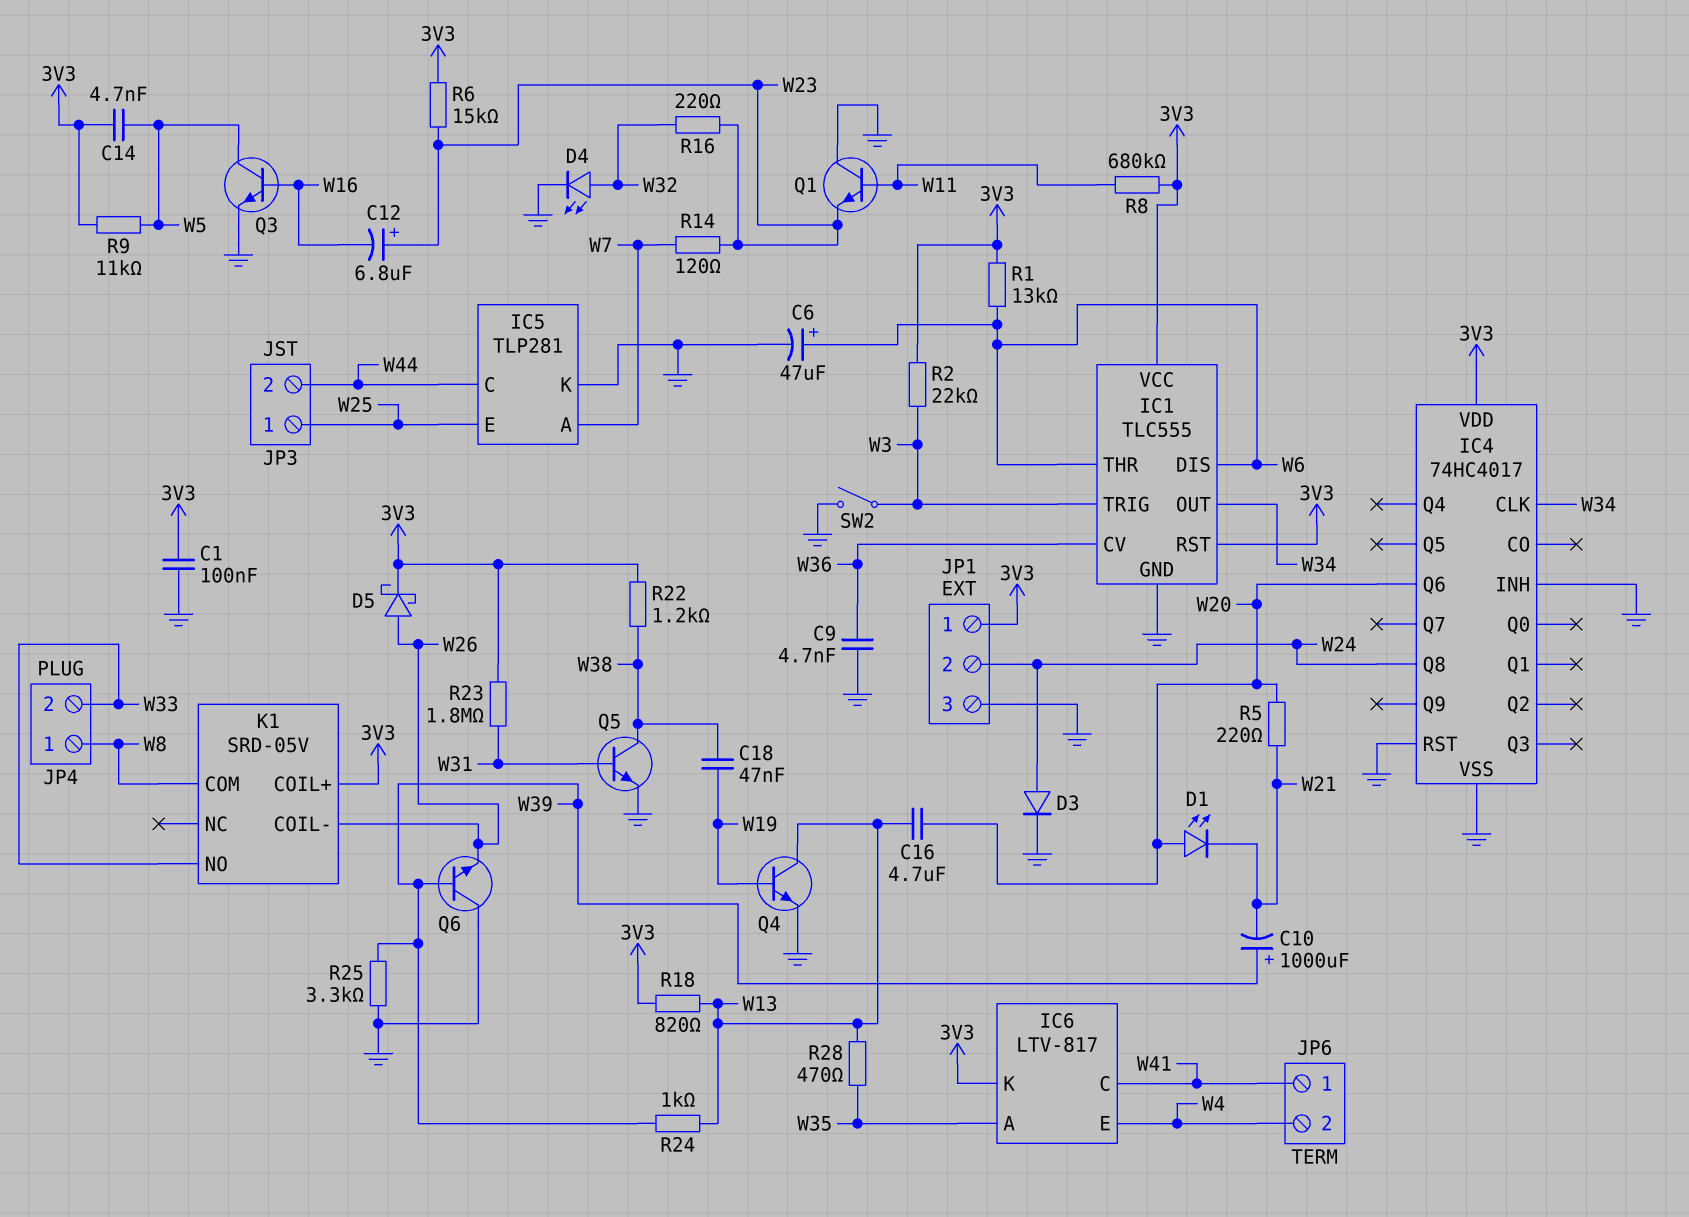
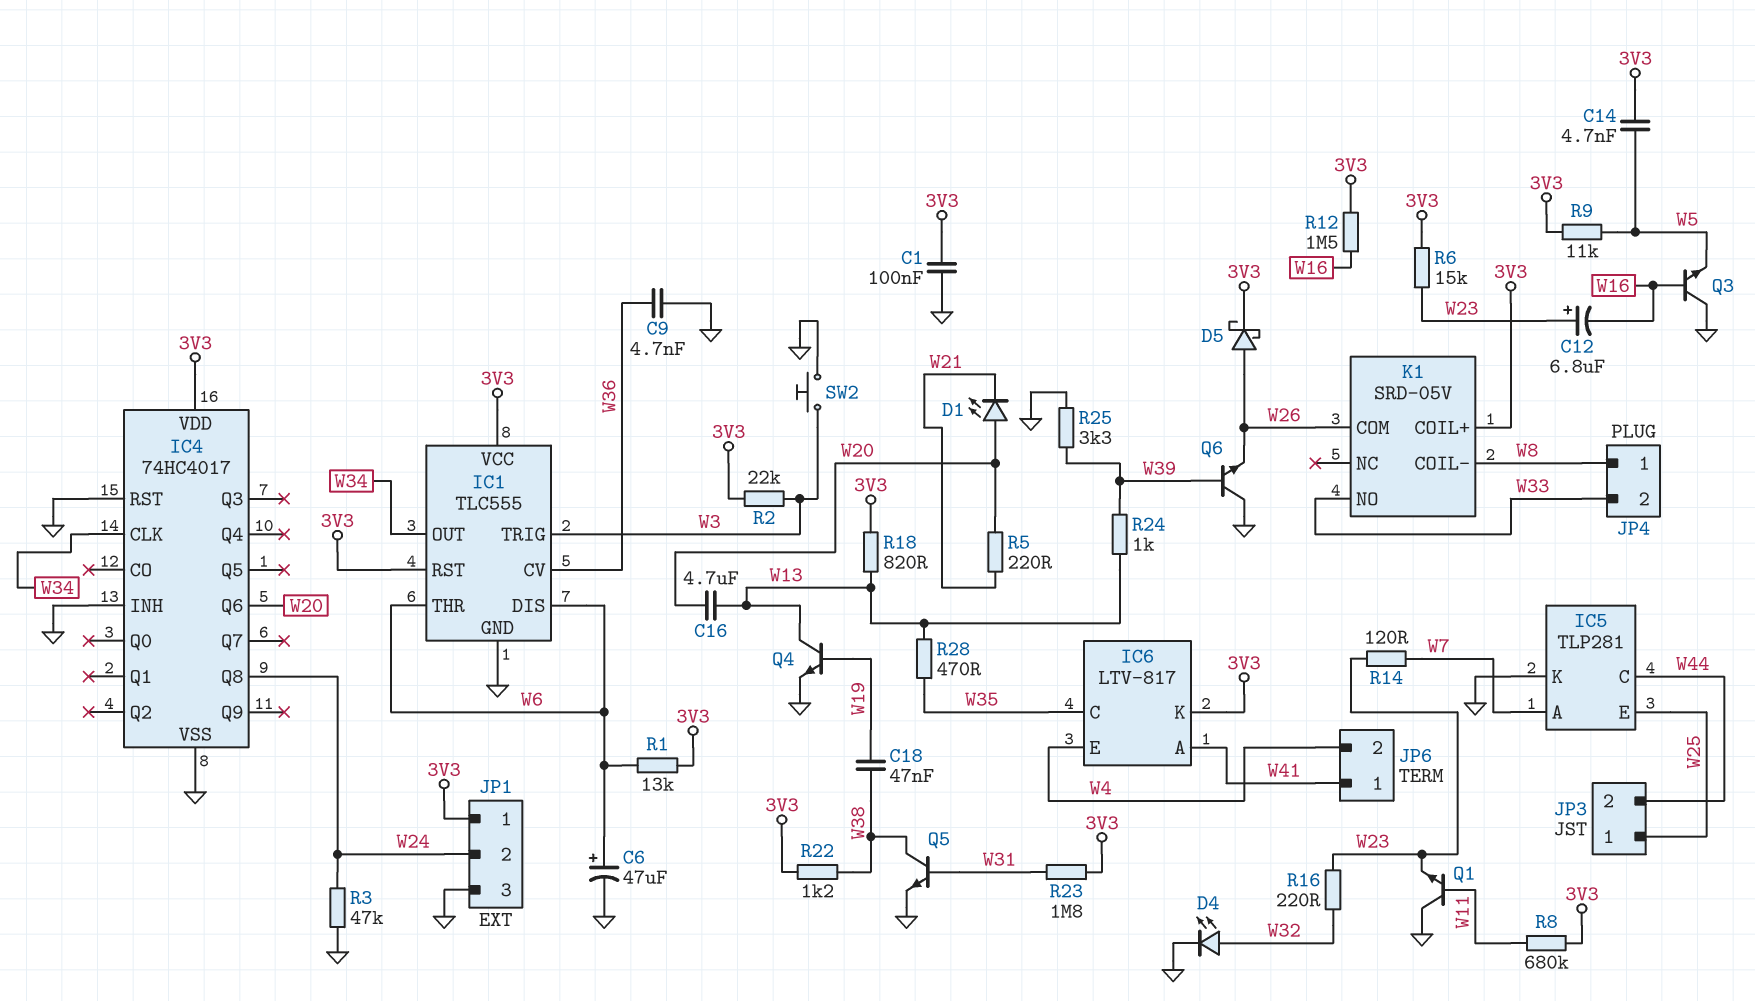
C10: 1000uF (plus W39, minus W21) -> none
D3: diode (A W24, K GND) -> none
IC6 pin A: W35 -> W41
IC6 pin C: W41 -> W35
K1 pin COIL-: W26 -> W8
K1 pin COM: W8 -> W26
Q3: NPN (B W16, C W5, E GND) -> NPN (B W16, C GND, E W5)
R3: none -> 47k (GND, W24)
R12: none -> 1.5M (3V3, W16)
SW2: switch (GND, W3) -> button (GND, W3)

